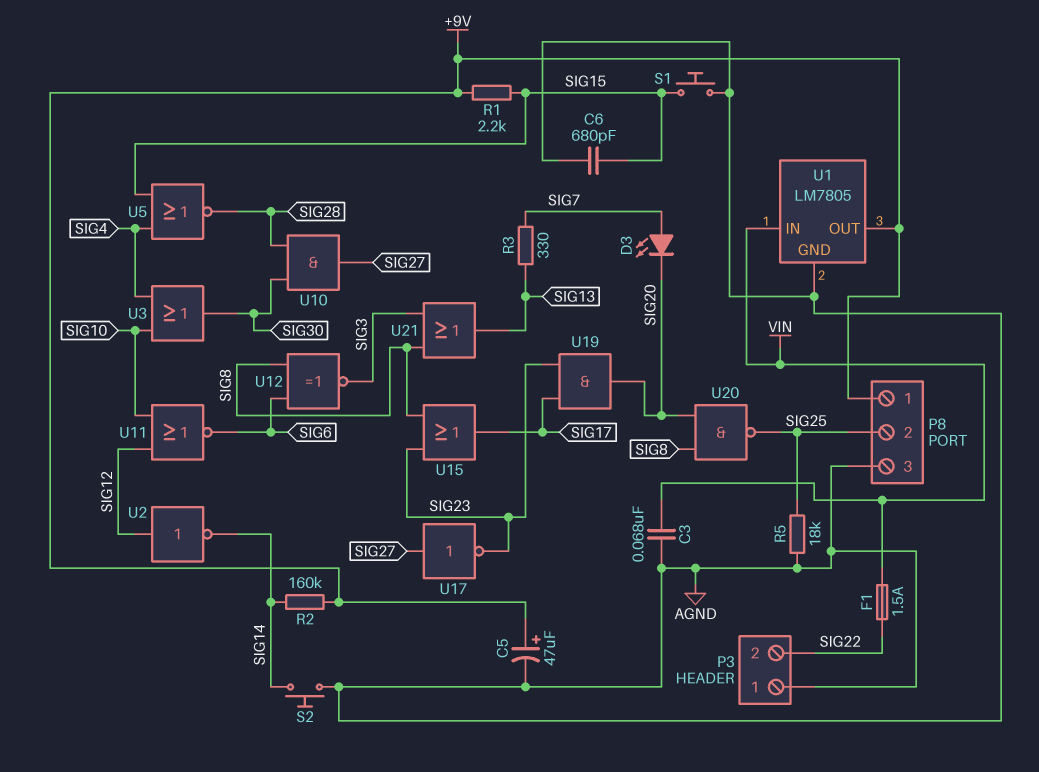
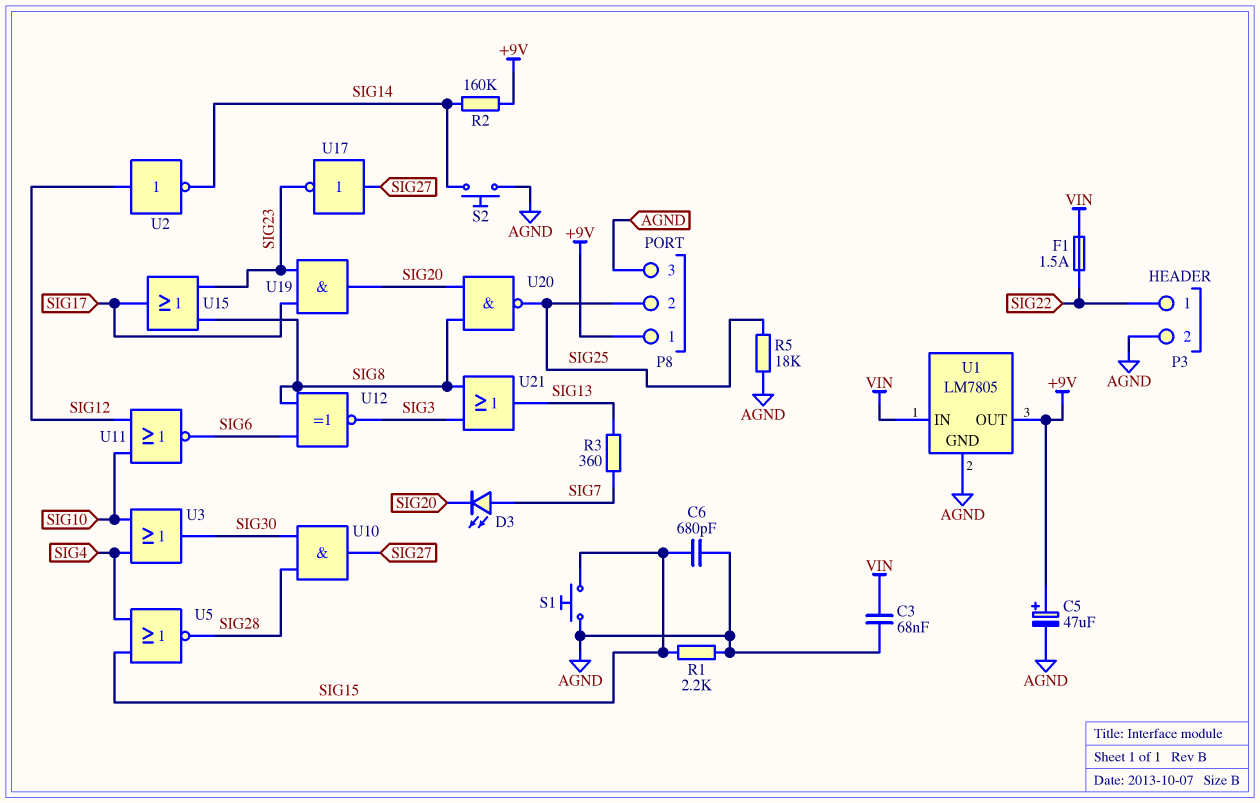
P3 pin 1: AGND -> SIG22
P3 pin 2: SIG22 -> AGND
R1: 2.2k (+9V, SIG15) -> 2.2k (AGND, SIG15)
R3: 330 (SIG7, SIG13) -> 360 (SIG7, SIG13)

